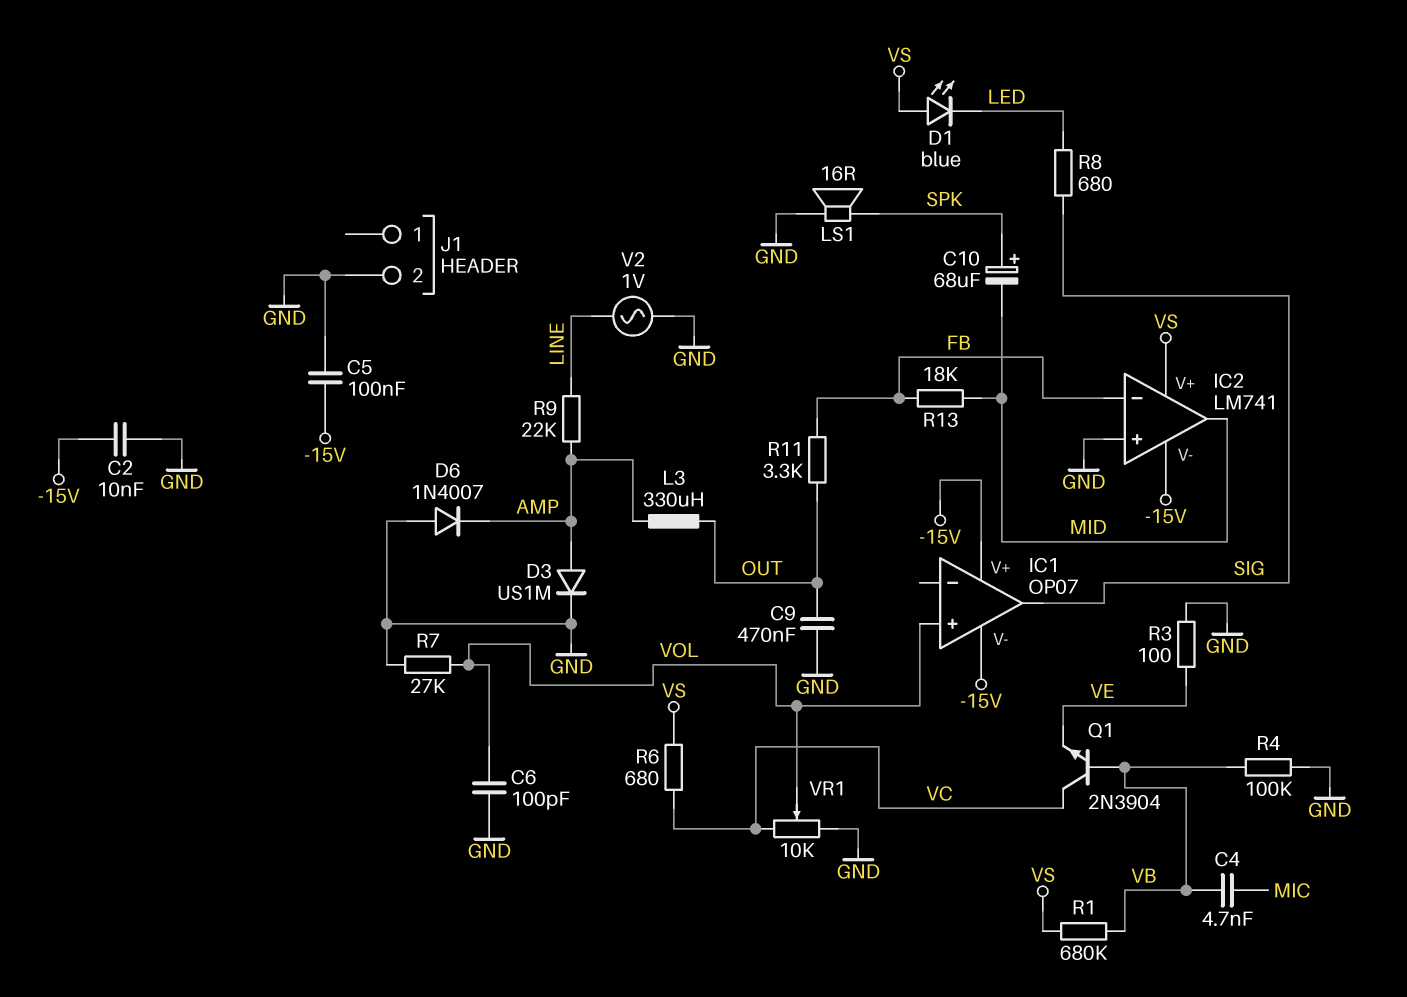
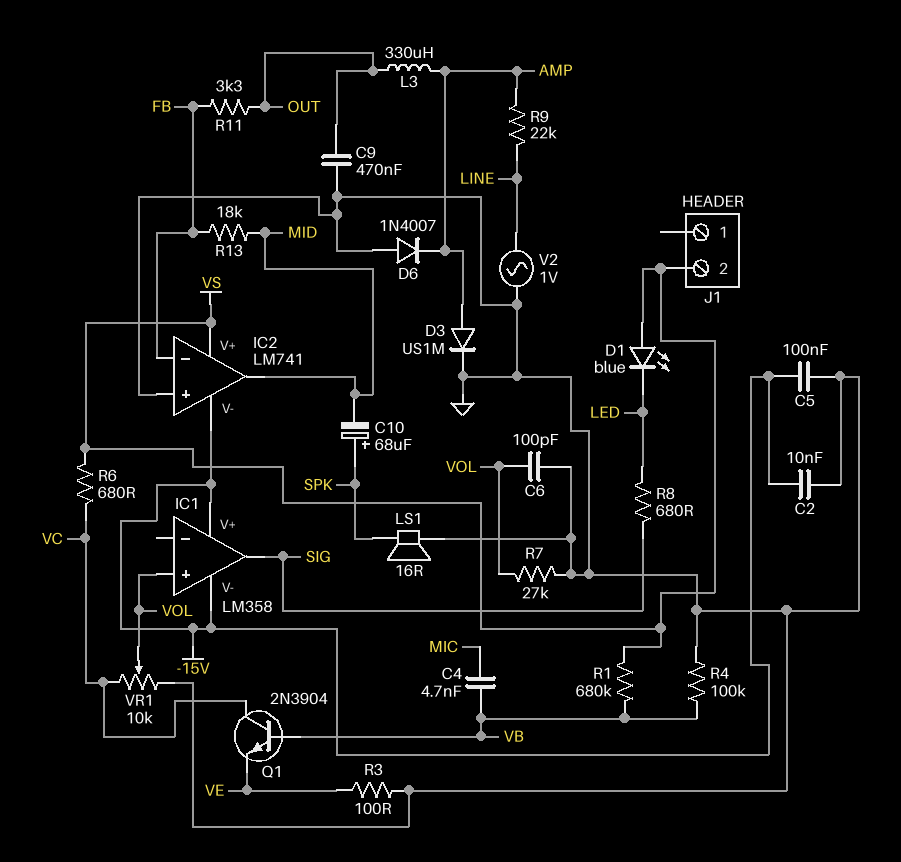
IC1: OP07 -> LM358
J1 pin 2: GND -> VS

